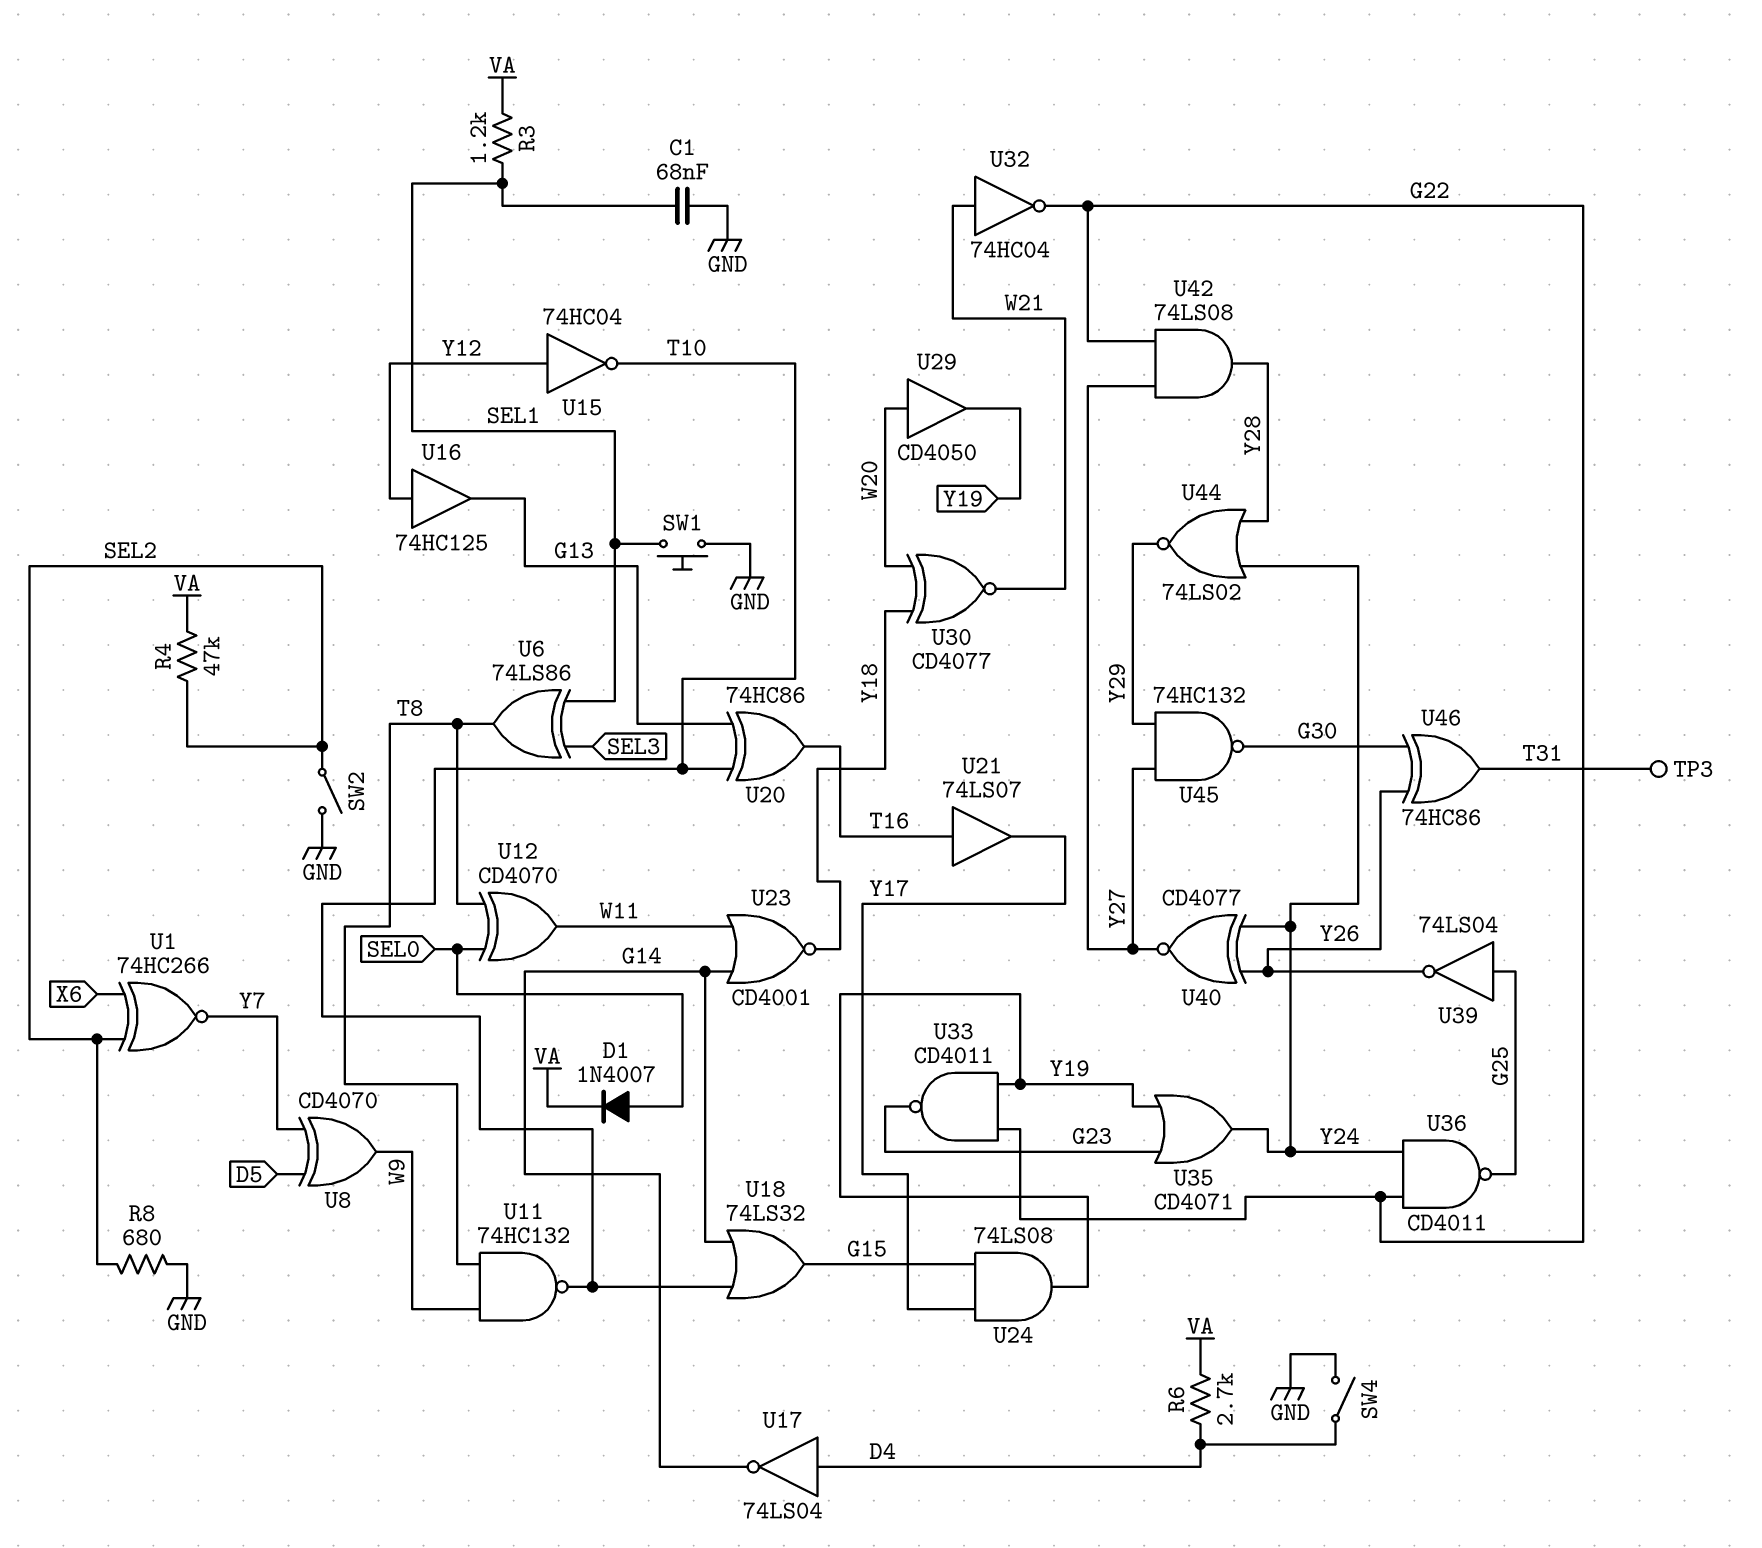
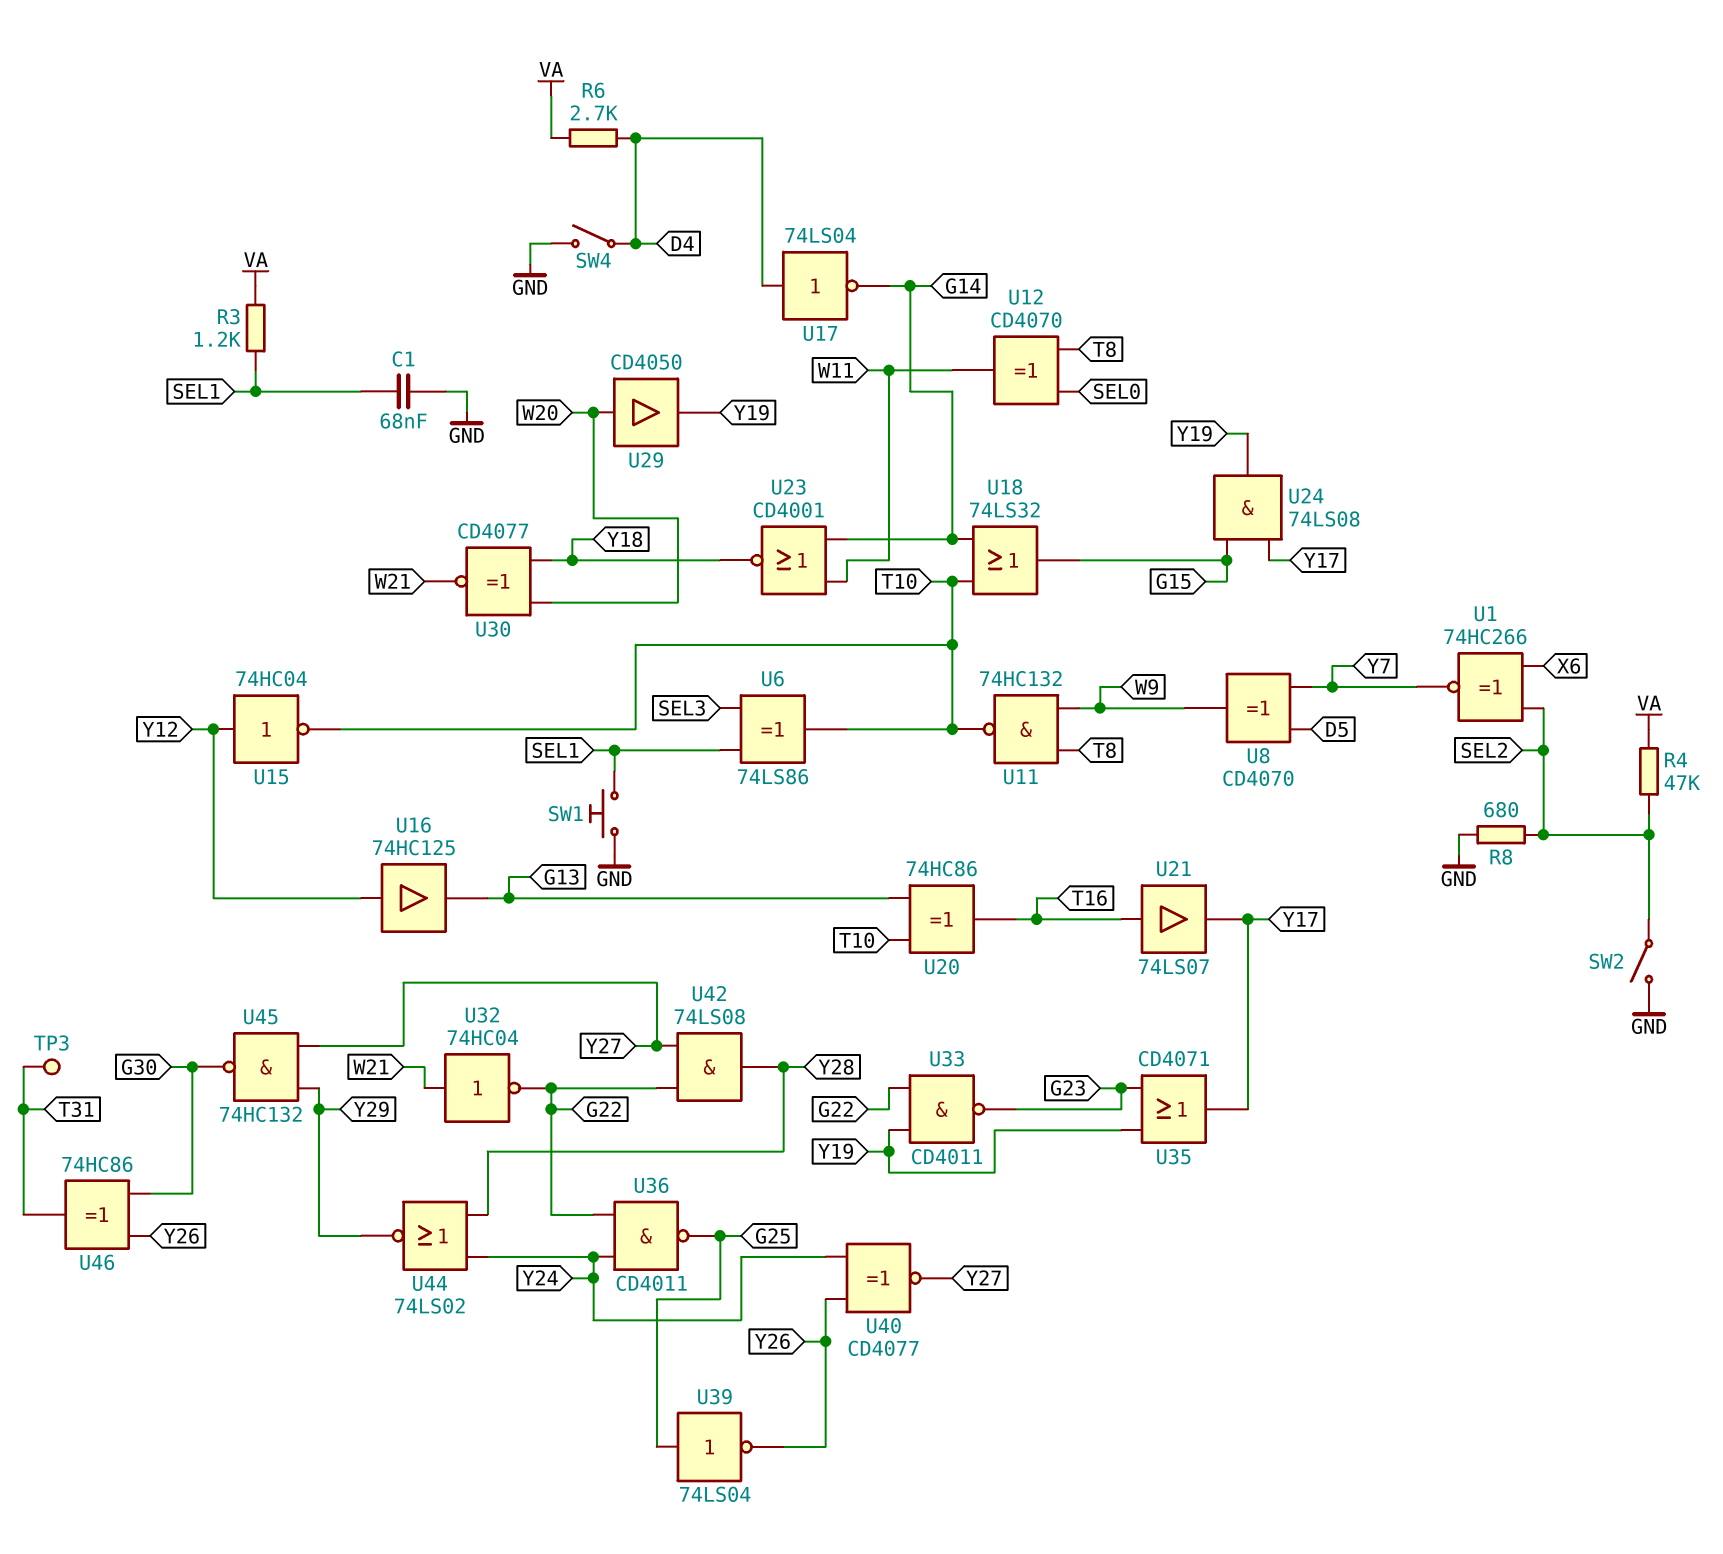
D1: diode 1N4007 (A SEL0, K VA) -> none
U6: XOR 74LS86 (in SEL1, in SEL3, out T8) -> XOR 74LS86 (in SEL1, in SEL3, out T10)
U35: OR CD4071 (in G23, in Y19, out Y24) -> OR CD4071 (in G23, in Y19, out Y17)

